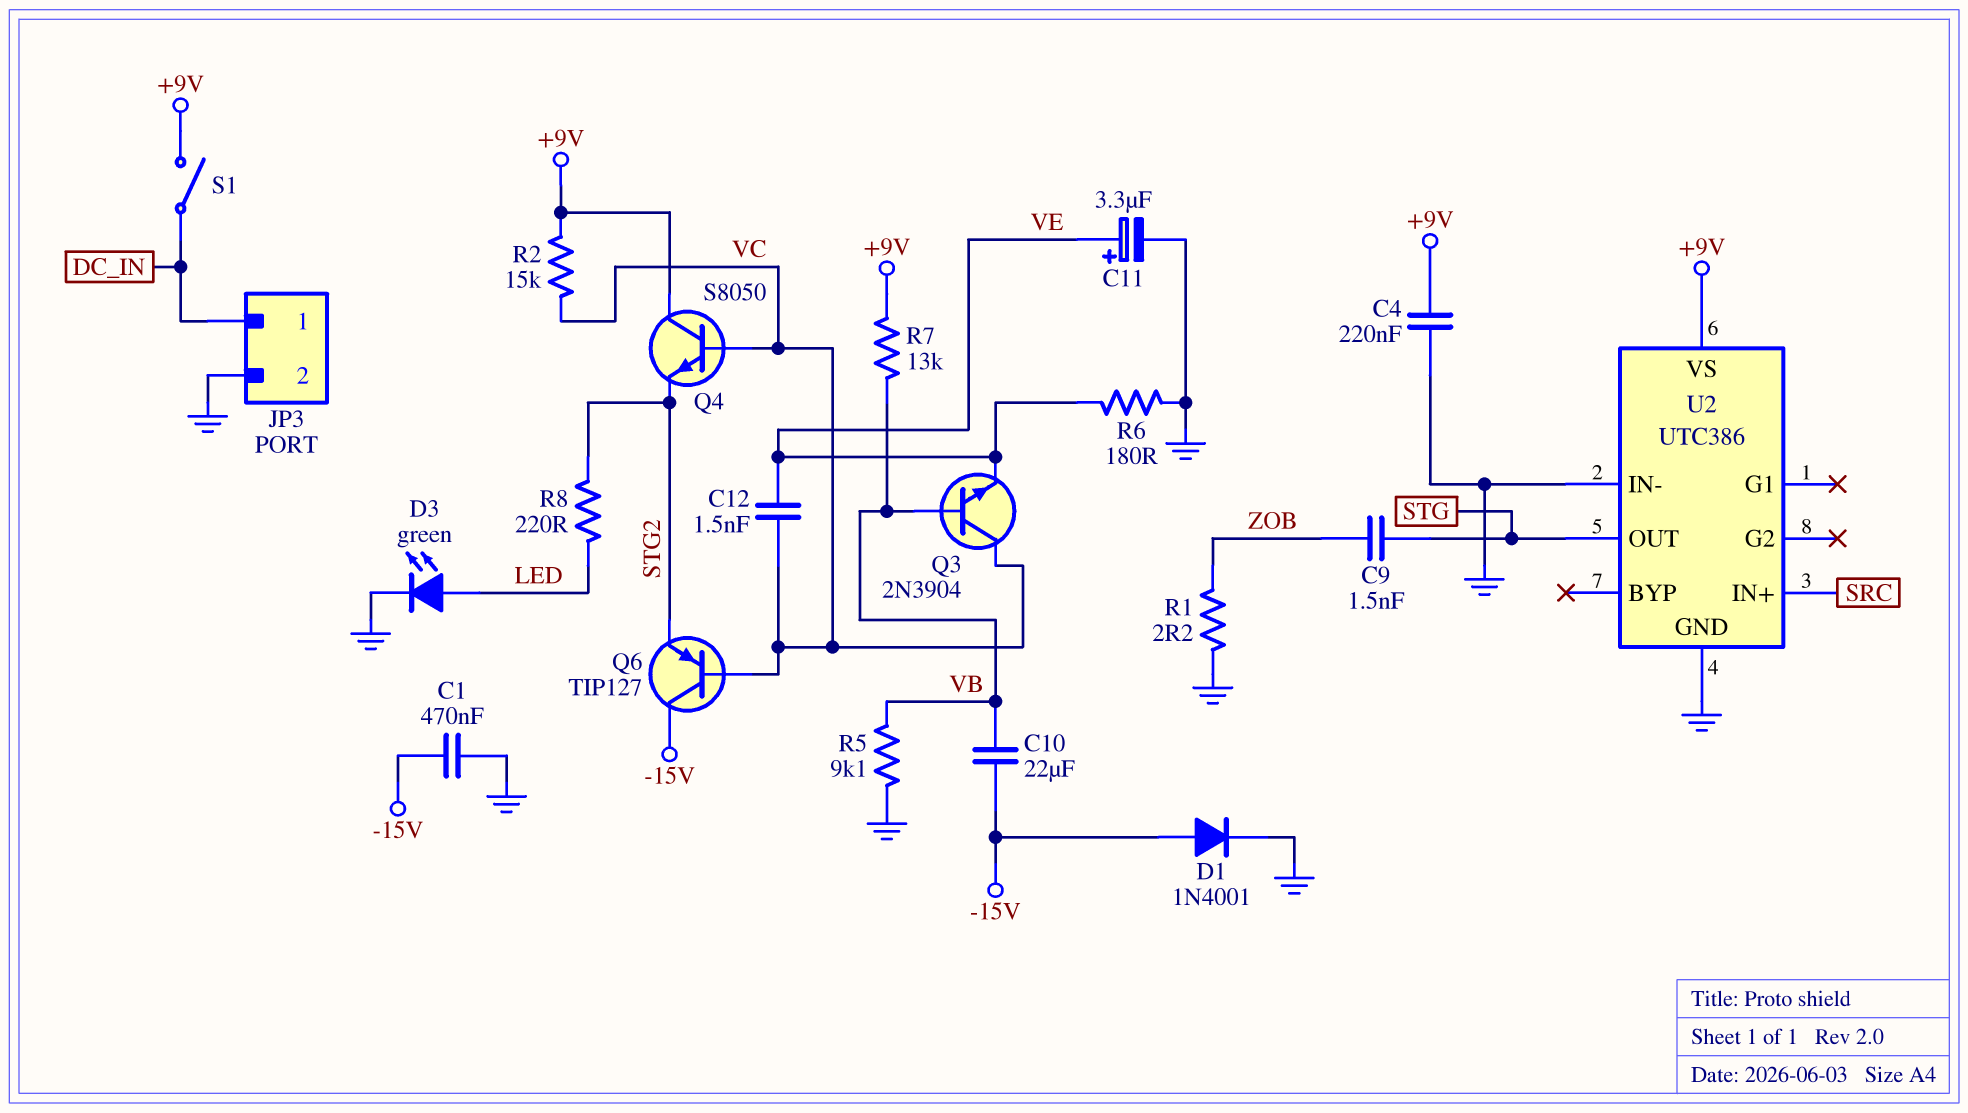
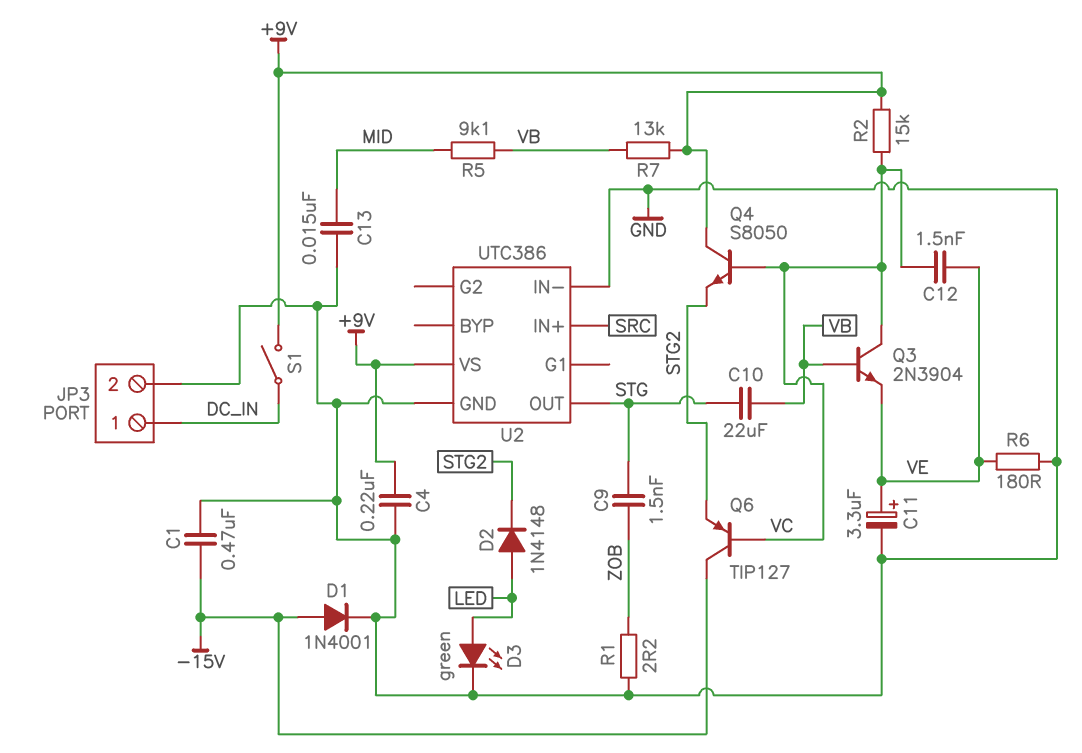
C10: 22uF (-15V, VB) -> 22uF (STG, VB)
C13: none -> 15nF (GND, MID)
D2: none -> diode 1N4148 (A LED, K STG2)
R5: 9.1k (GND, VB) -> 9.1k (MID, VB)
R8: 220 (LED, STG2) -> none

